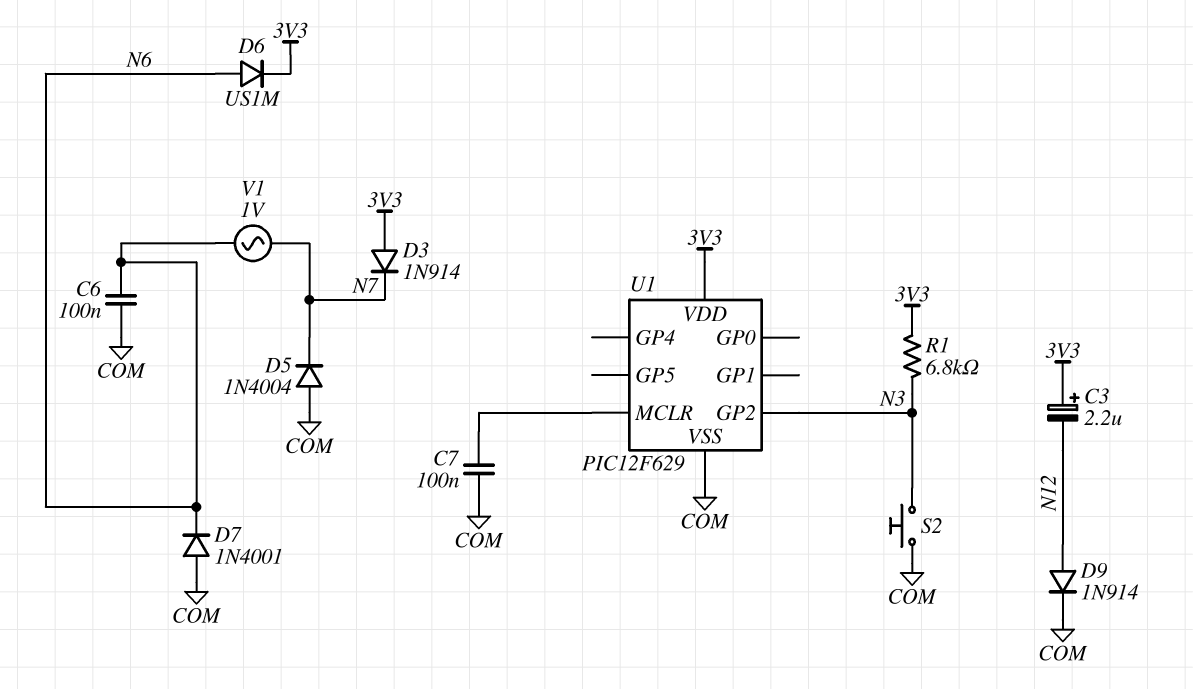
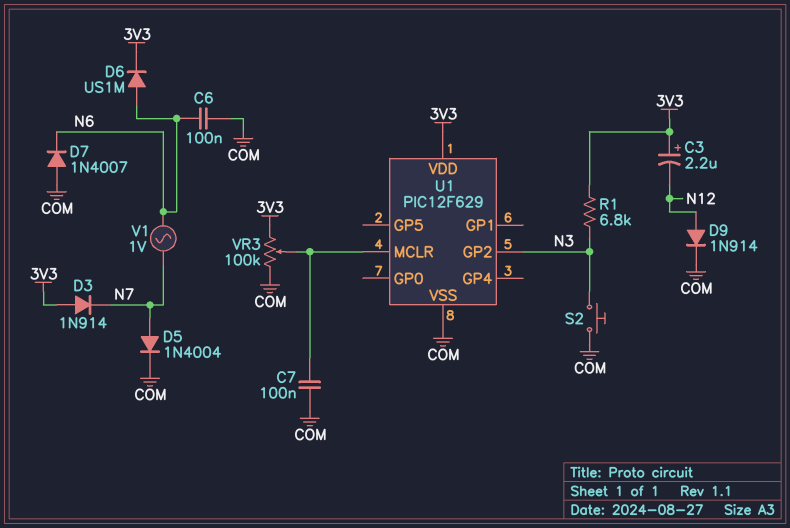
D5: diode 1N4004 (A COM, K N7) -> diode 1N4004 (A N7, K COM)
D7: diode 1N4001 (A COM, K N6) -> diode 1N4007 (A COM, K N6)
VR3: none -> 100k (3V3, COM, wiper U1/MCLR)

